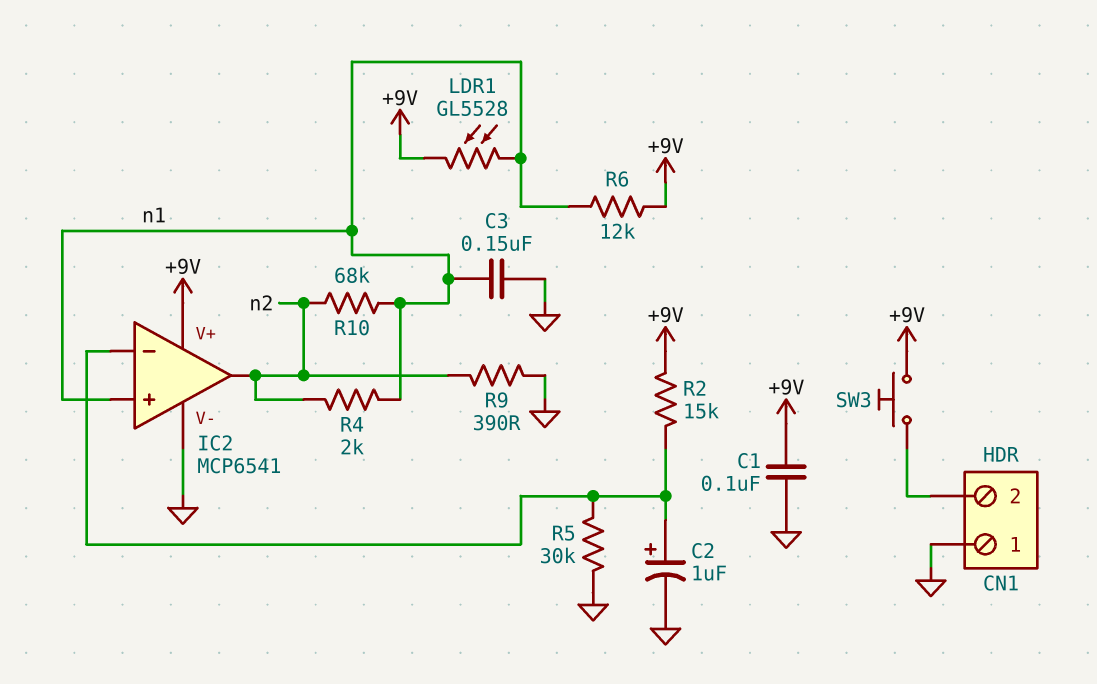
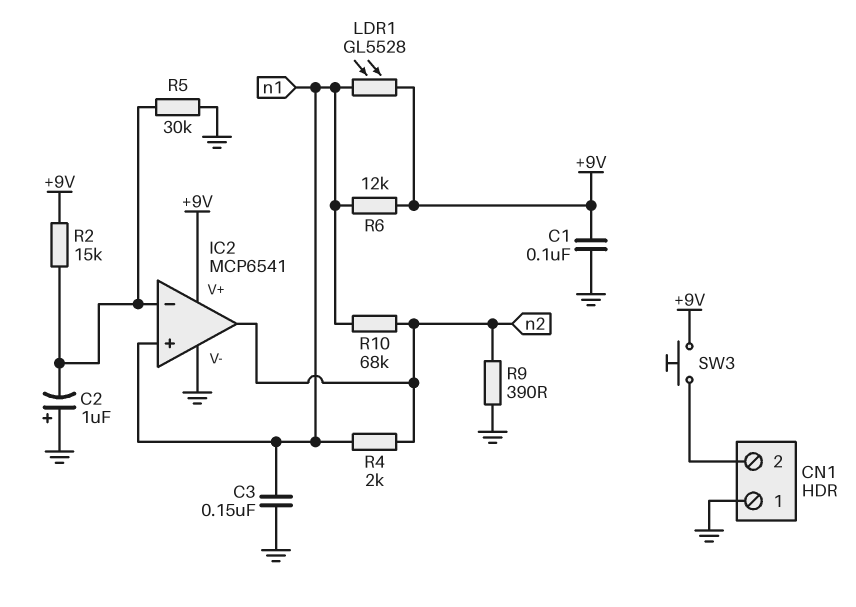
C2: 1uF (plus IC2/in-, minus GND) -> 1uF (plus GND, minus IC2/in-)

